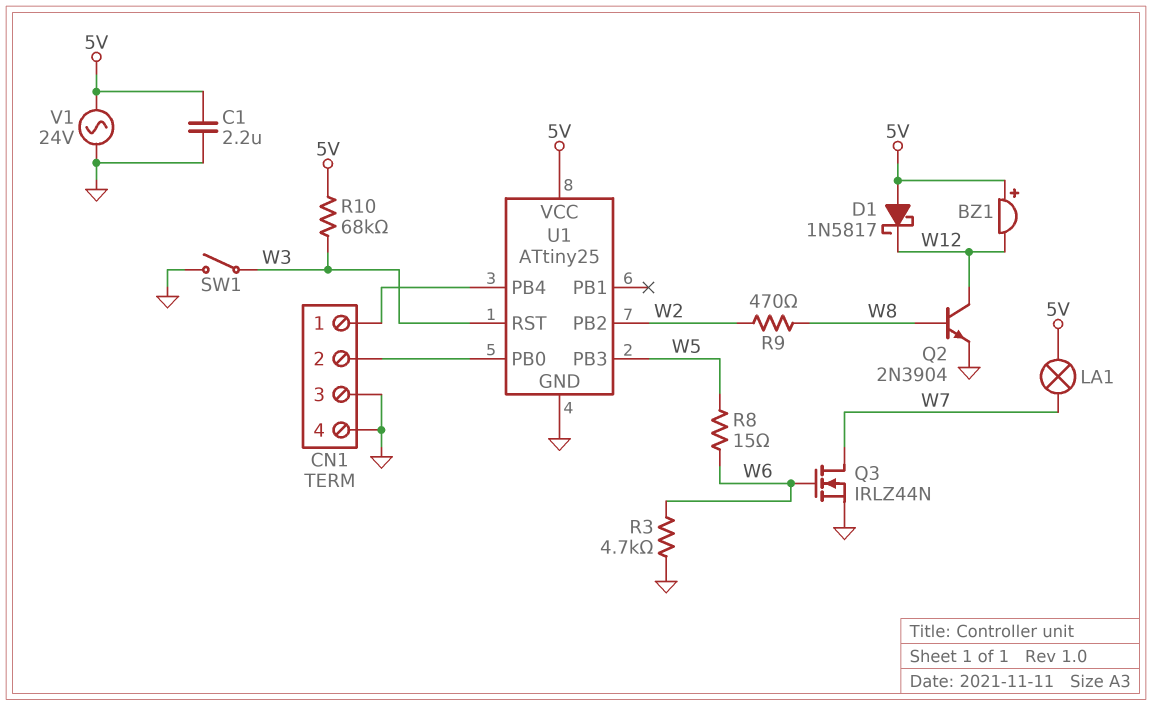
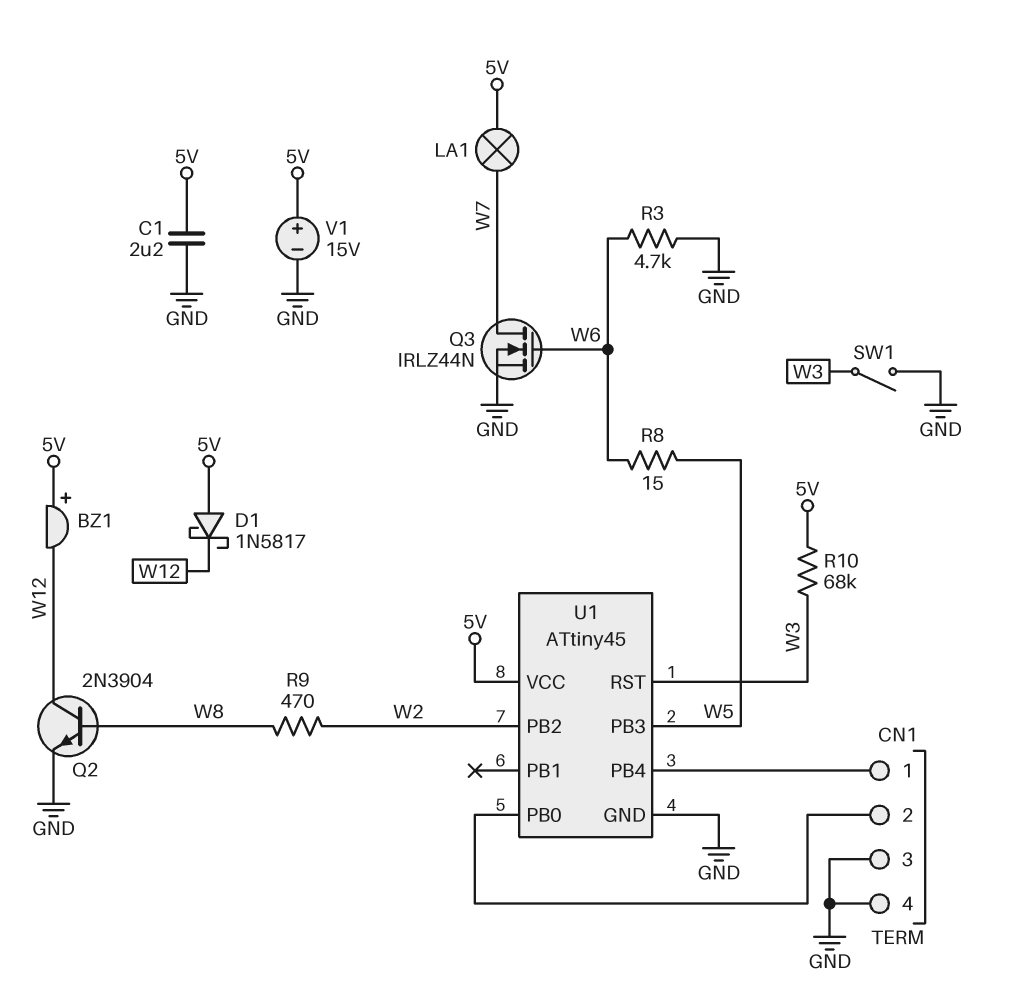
U1: ATtiny25 -> ATtiny45
V1: AC 24V (5V, GND) -> 15V (plus 5V, minus GND)

